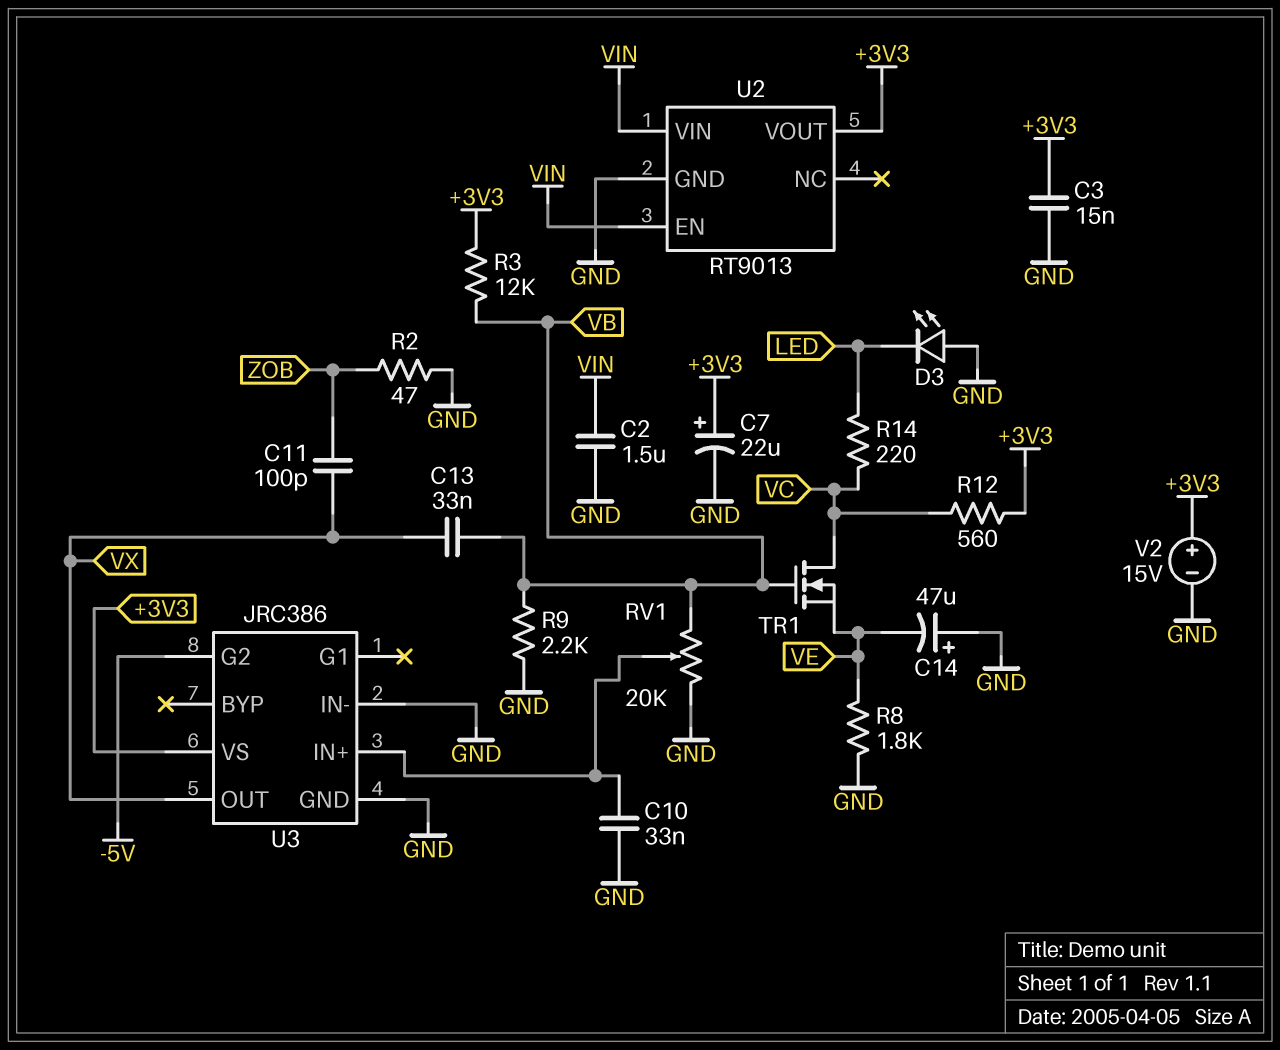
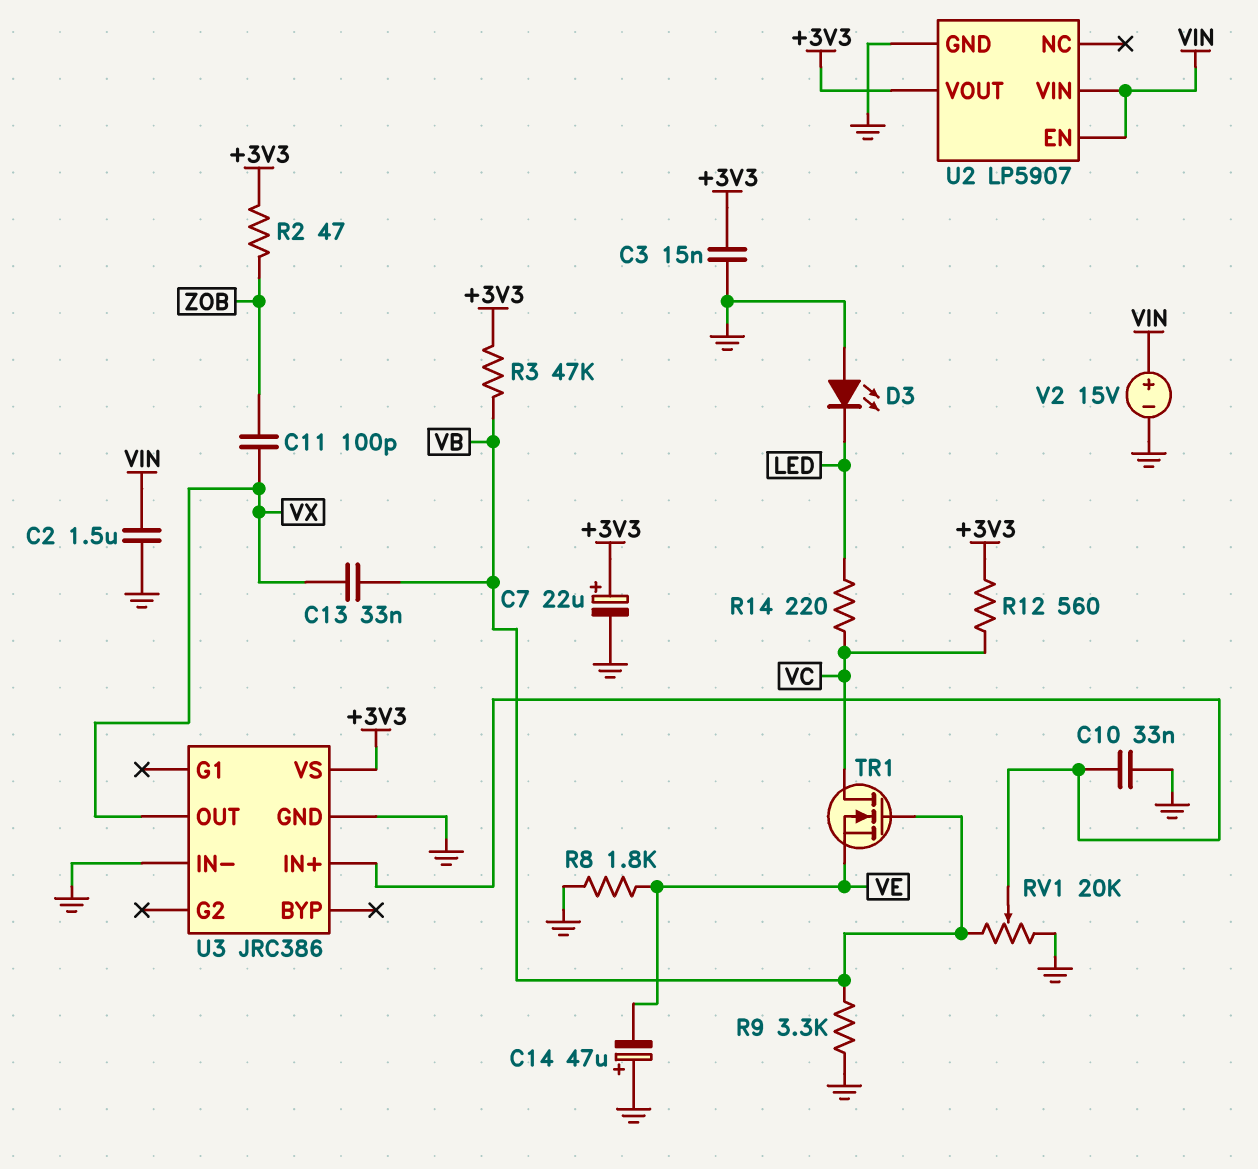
R2: 47 (GND, ZOB) -> 47 (+3V3, ZOB)
R3: 12k (+3V3, VB) -> 47k (+3V3, VB)
R9: 2.2k (GND, VB) -> 3.3k (GND, VB)
U2: RT9013 -> LP5907
U3 pin G2: -5V -> none
V2: 15V (plus +3V3, minus GND) -> 15V (plus VIN, minus GND)

